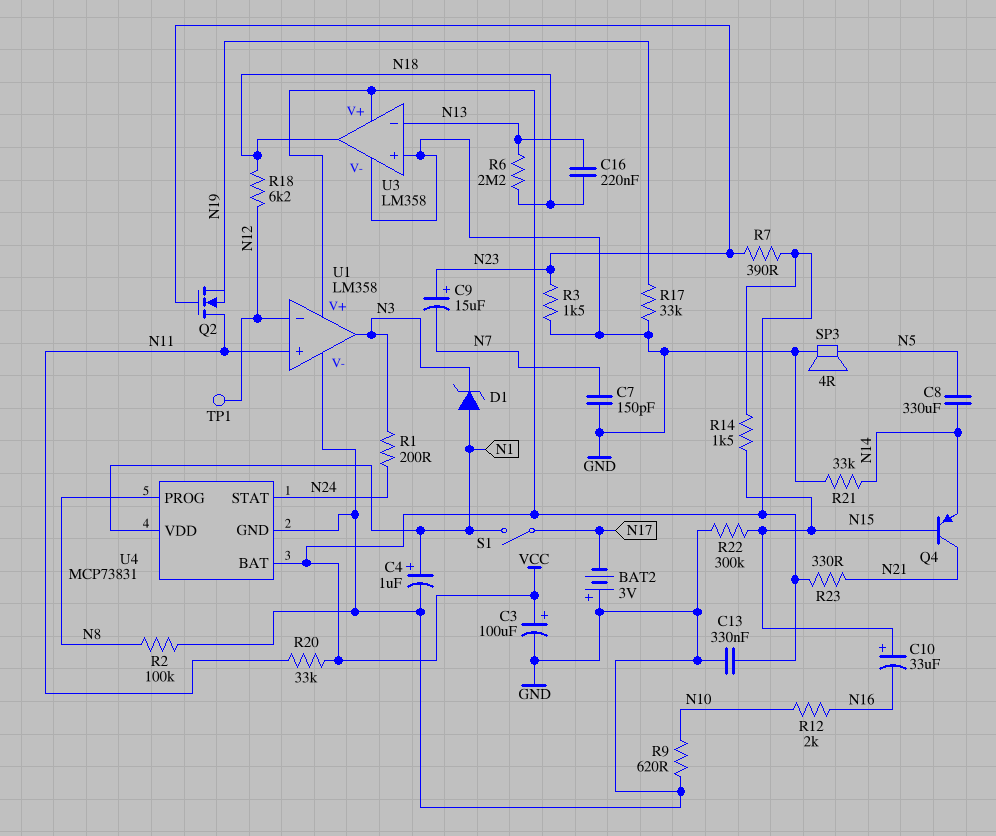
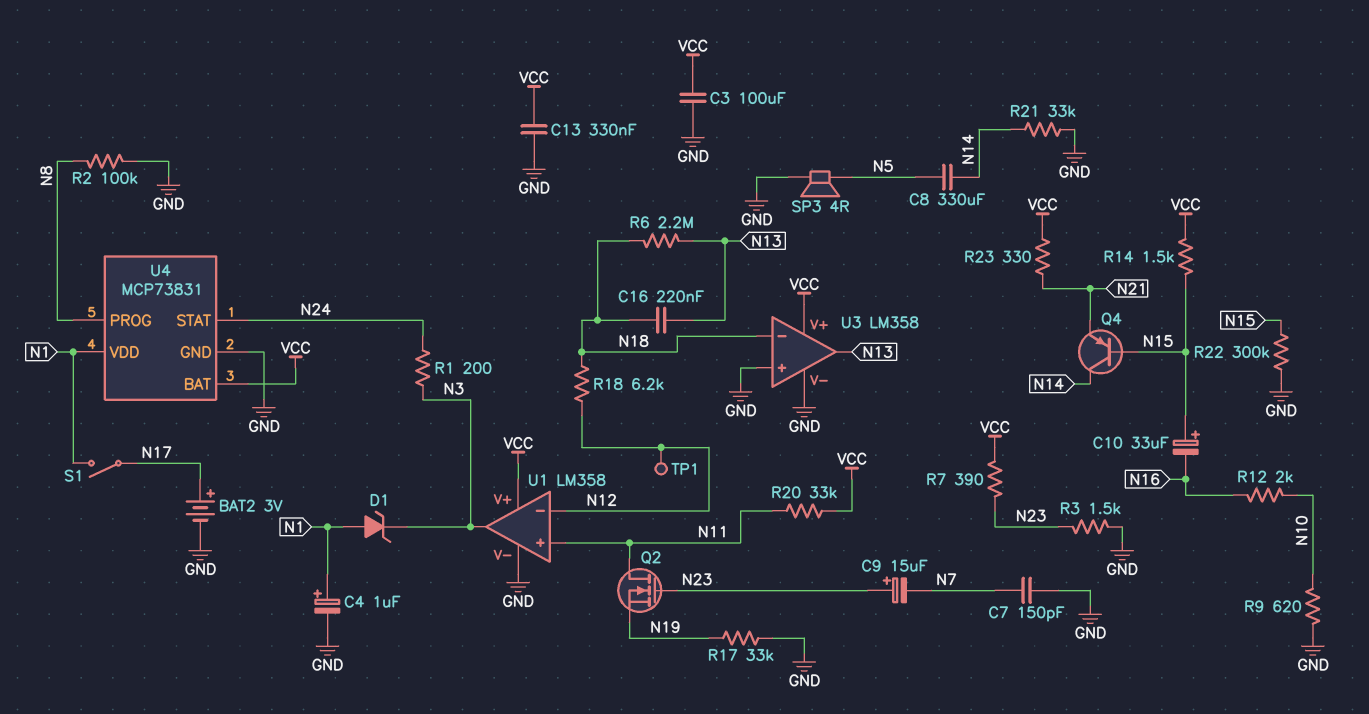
BAT2: 3V (plus GND, minus N17) -> 3V (plus N17, minus GND)
C3: 100uF (plus VCC, minus GND) -> 100uF (GND, VCC)
Q4: PNP (B N15, C N21, E N14) -> PNP (B N15, C N14, E N21)
U3 pin in-: N13 -> N18
U3 pin out: N18 -> N13

